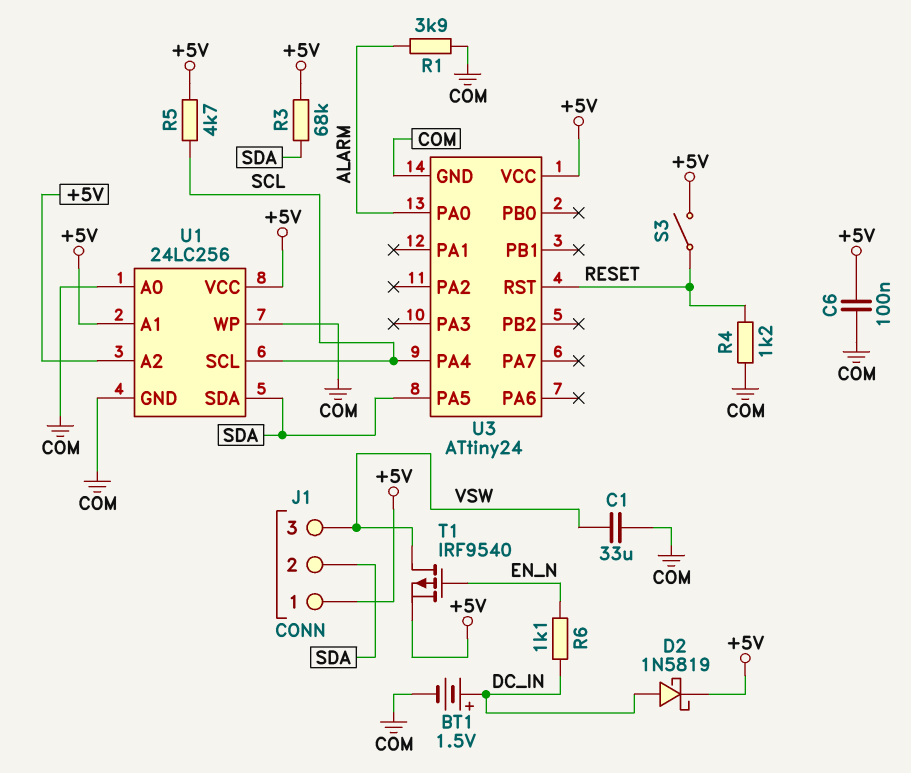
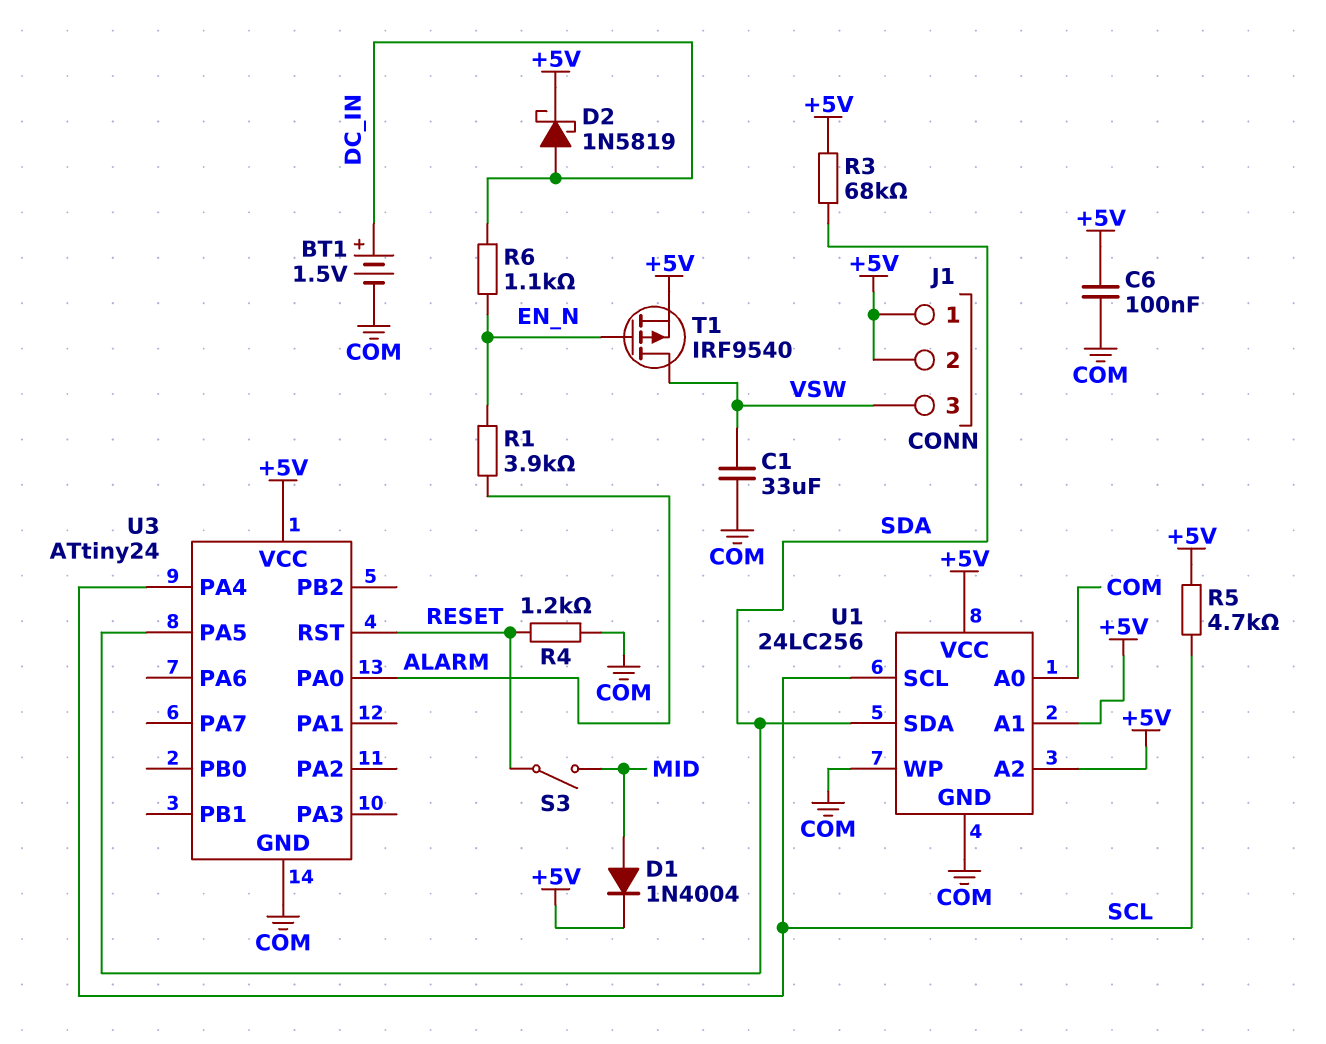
D1: none -> diode 1N4004 (A MID, K +5V)
J1 pin 2: SDA -> +5V
R1: 3.9k (ALARM, COM) -> 3.9k (ALARM, EN_N)
S3: switch (+5V, RESET) -> switch (MID, RESET)

